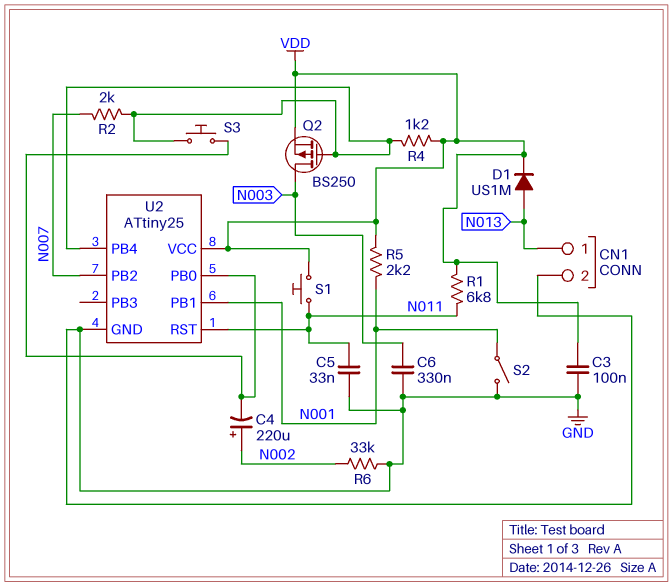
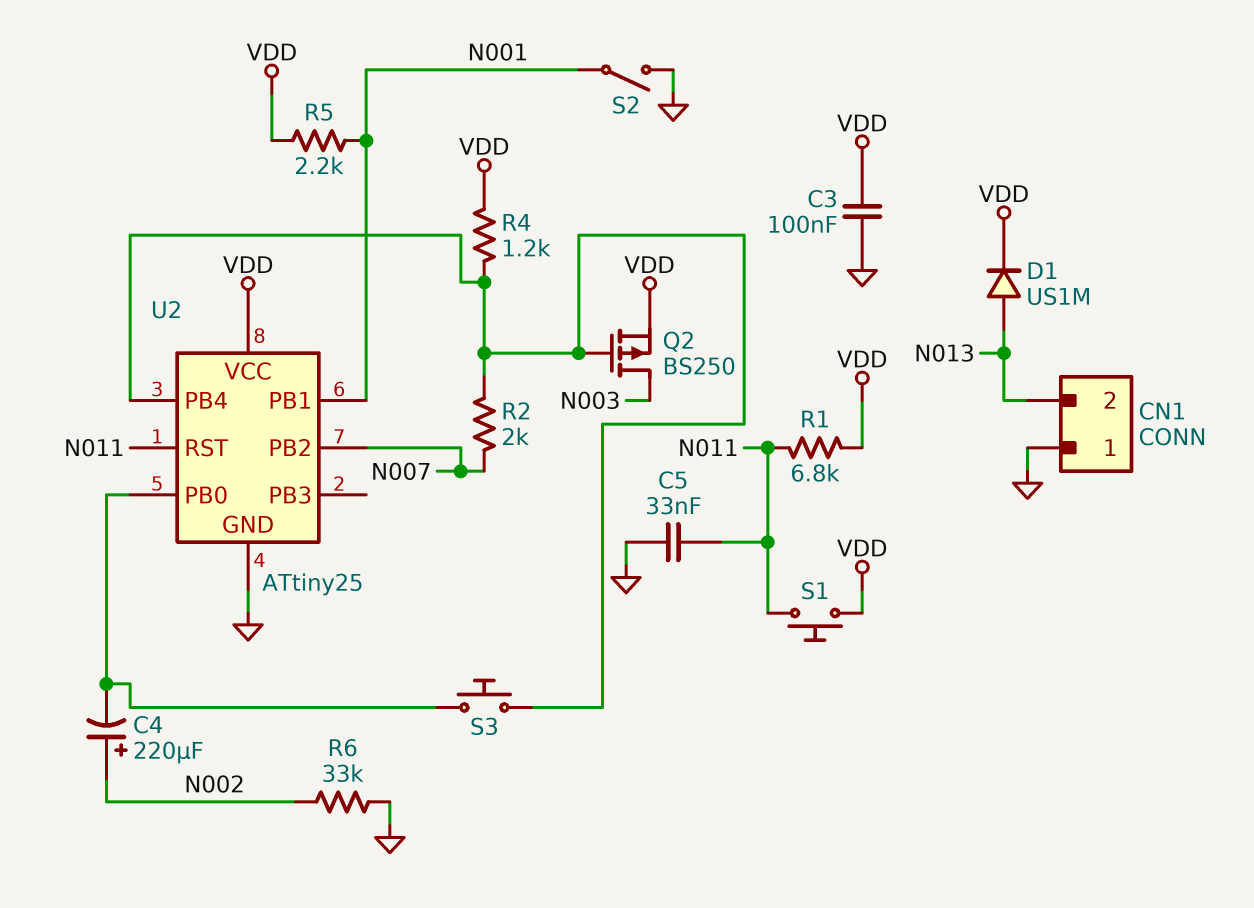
C6: 330nF (GND, N003) -> none
CN1 pin 1: N013 -> GND
CN1 pin 2: GND -> N013

